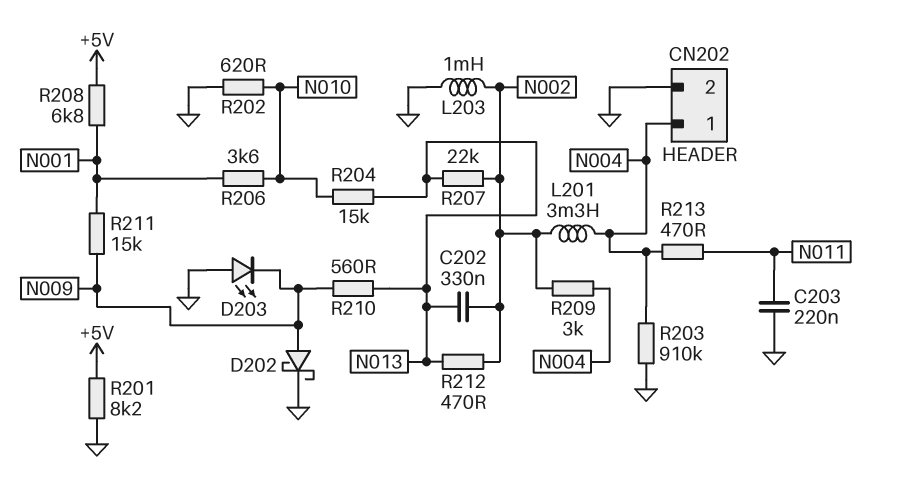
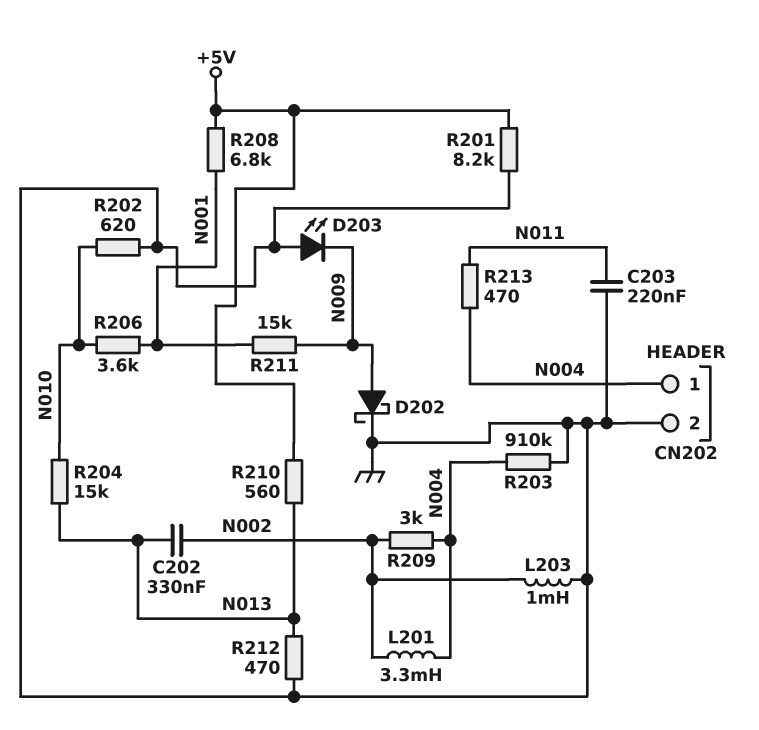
R207: 22k (N002, N013) -> none
R210: 560 (N009, N013) -> 560 (+5V, N013)
R212: 470 (N002, N013) -> 470 (GND, N013)

